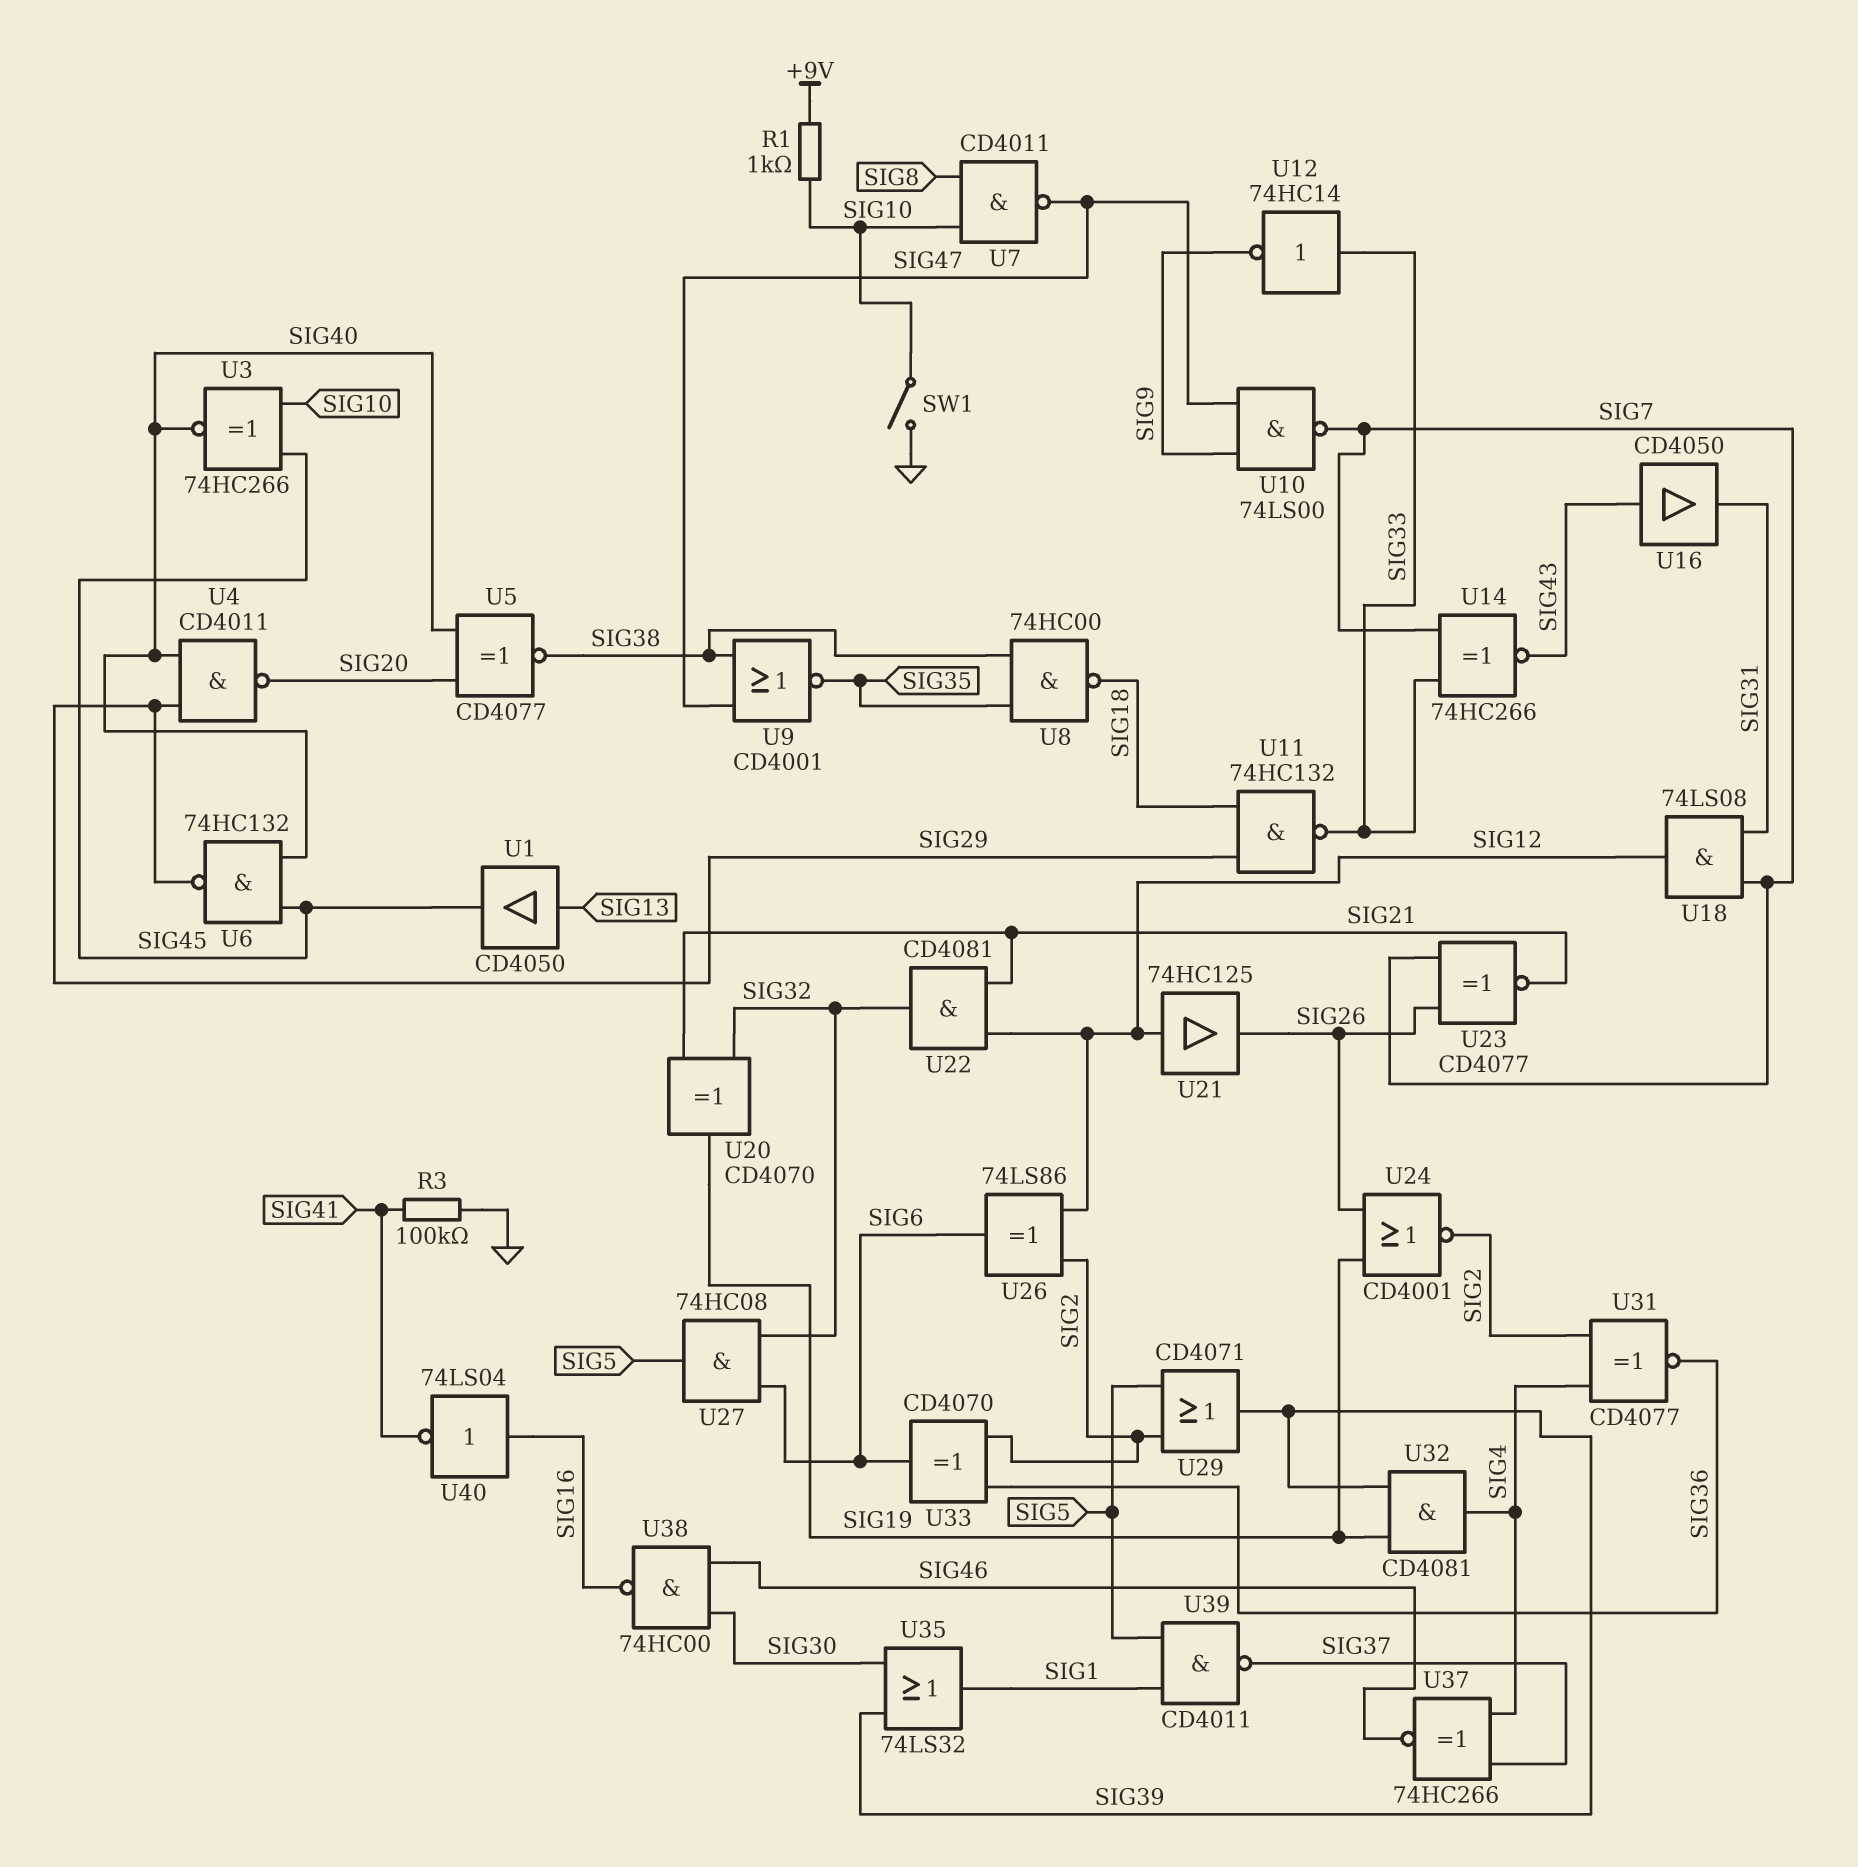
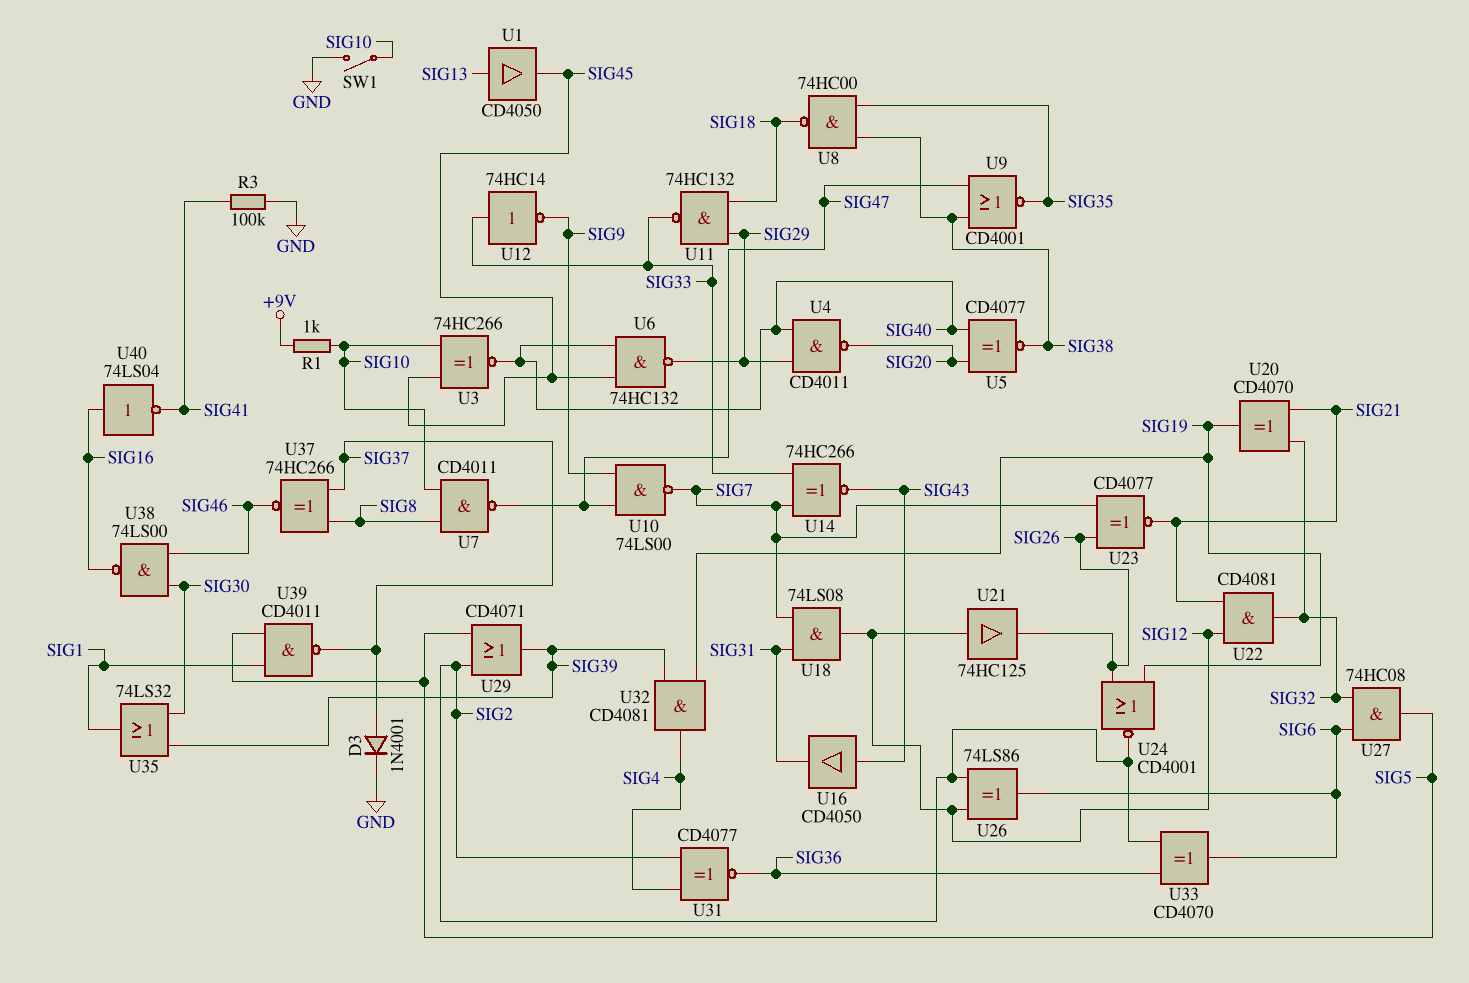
D3: none -> diode 1N4001 (A SIG37, K GND)
U37: XNOR 74HC266 (in SIG4, in SIG37, out SIG46) -> XNOR 74HC266 (in SIG8, in SIG37, out SIG46)
U38: NAND 74HC00 (in SIG30, in SIG46, out SIG16) -> NAND 74LS00 (in SIG30, in SIG46, out SIG16)

